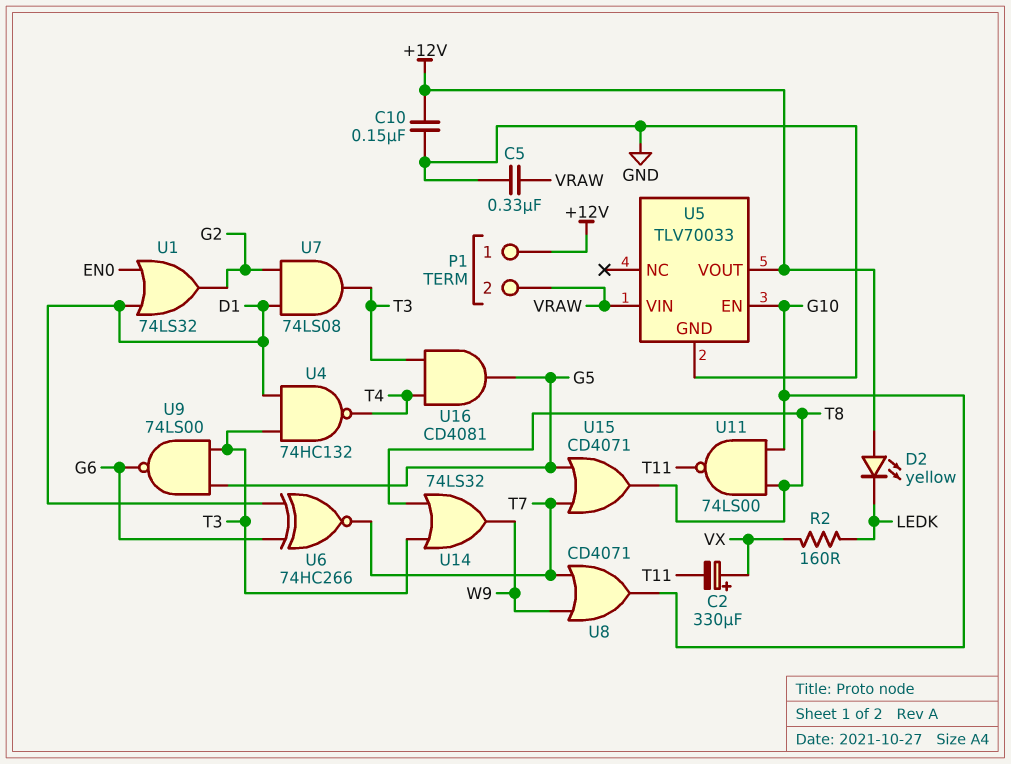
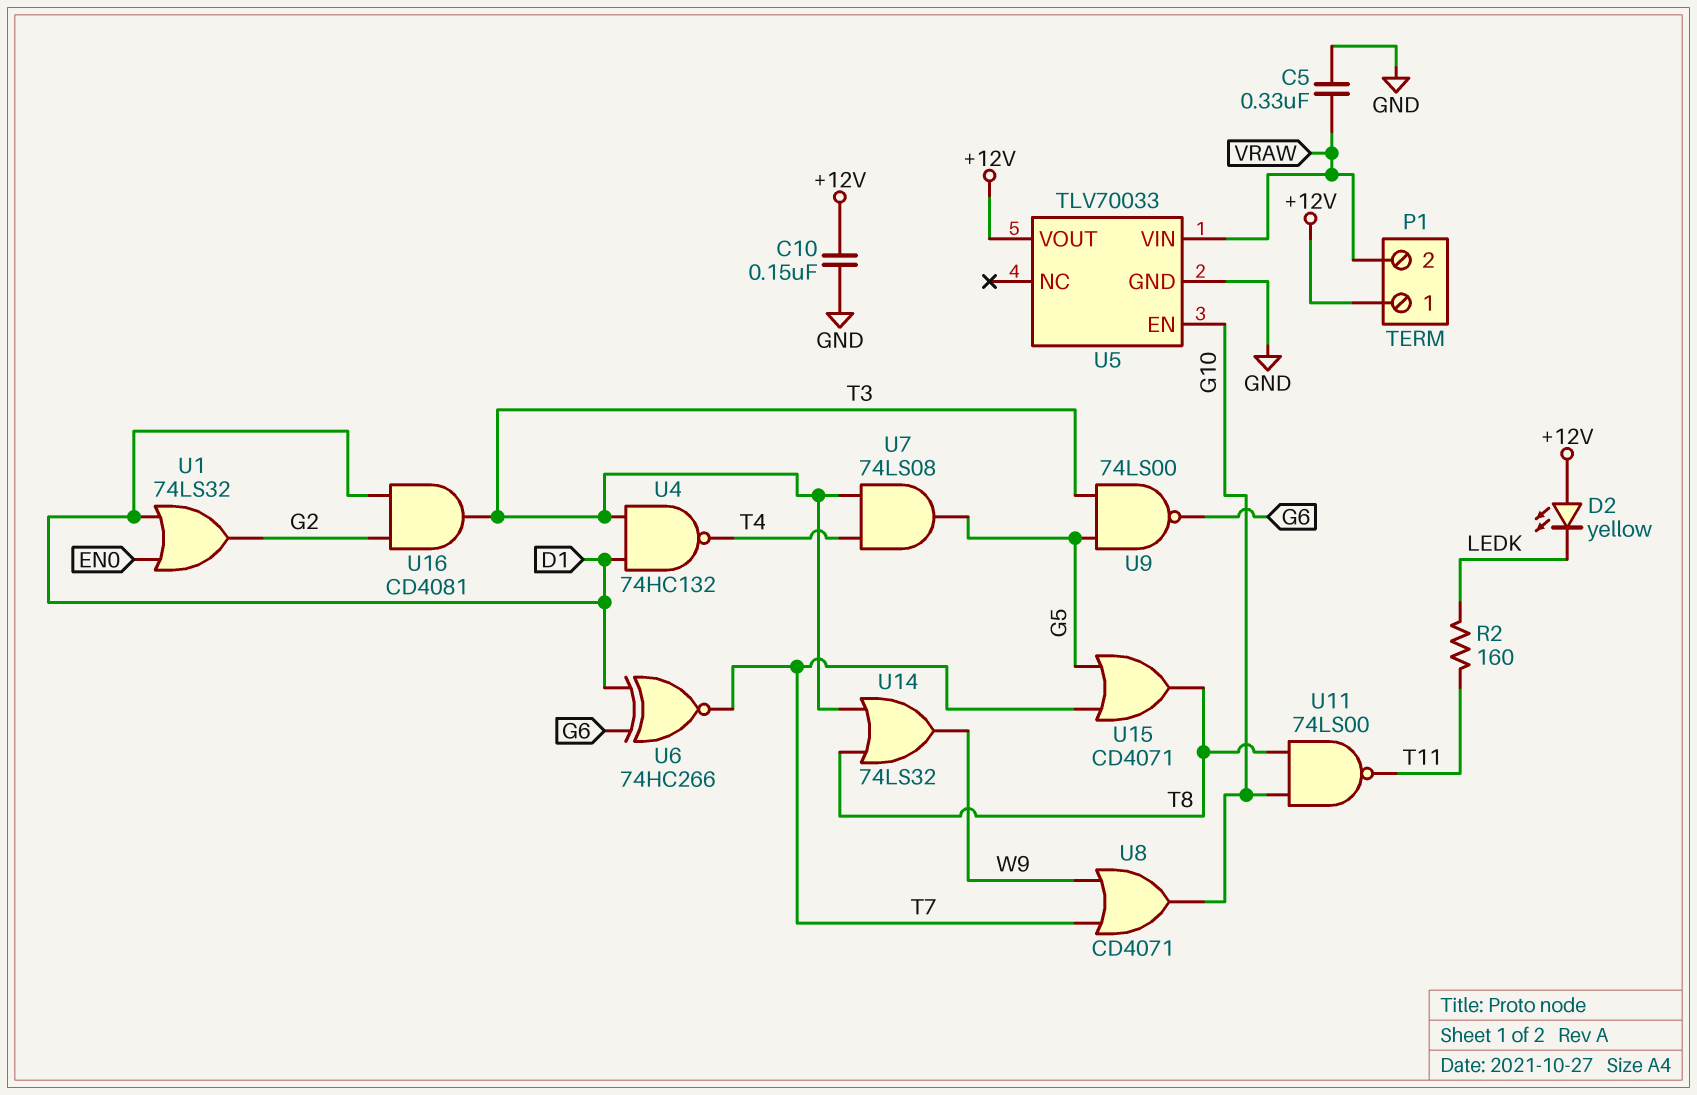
C2: 330uF (plus VX, minus T11) -> none
R2: 160 (LEDK, VX) -> 160 (LEDK, T11)
U7: AND 74LS08 (in D1, in G2, out T3) -> AND 74LS08 (in T3, in T4, out G5)
U16: AND CD4081 (in T3, in T4, out G5) -> AND CD4081 (in D1, in G2, out T3)

